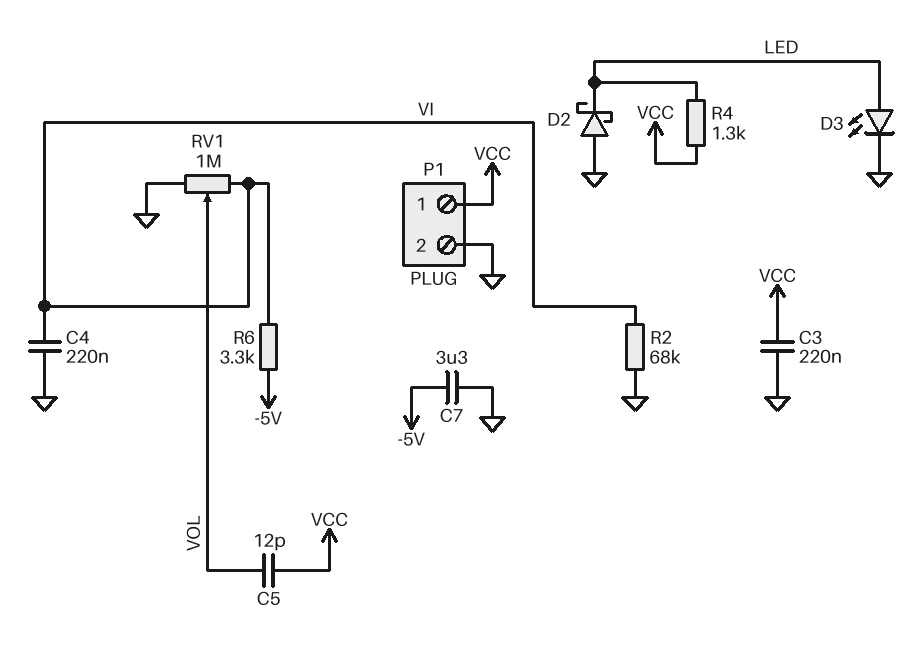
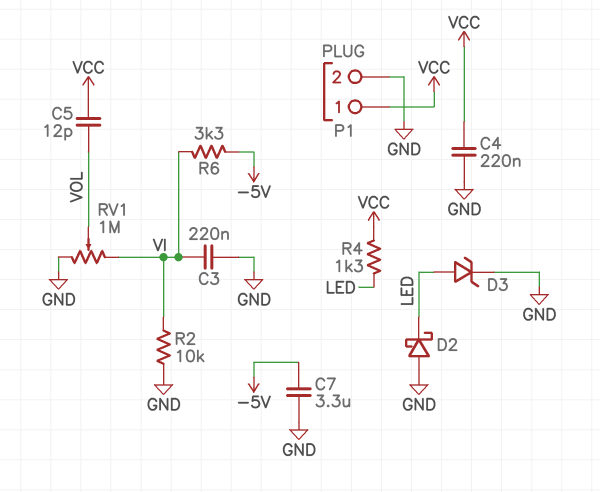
C3: 220nF (GND, VCC) -> 220nF (GND, VI)
C4: 220nF (GND, VI) -> 220nF (GND, VCC)
D3: LED (A LED, K GND) -> zener (A LED, K GND)
R2: 68k (GND, VI) -> 10k (GND, VI)

